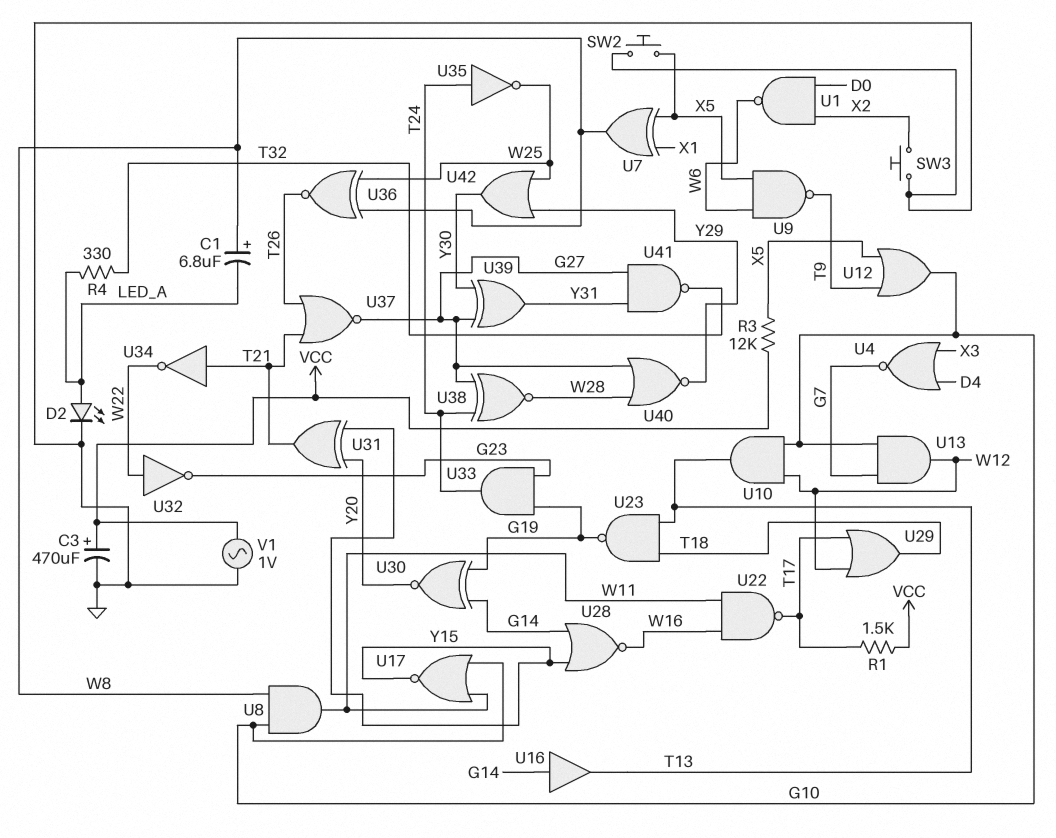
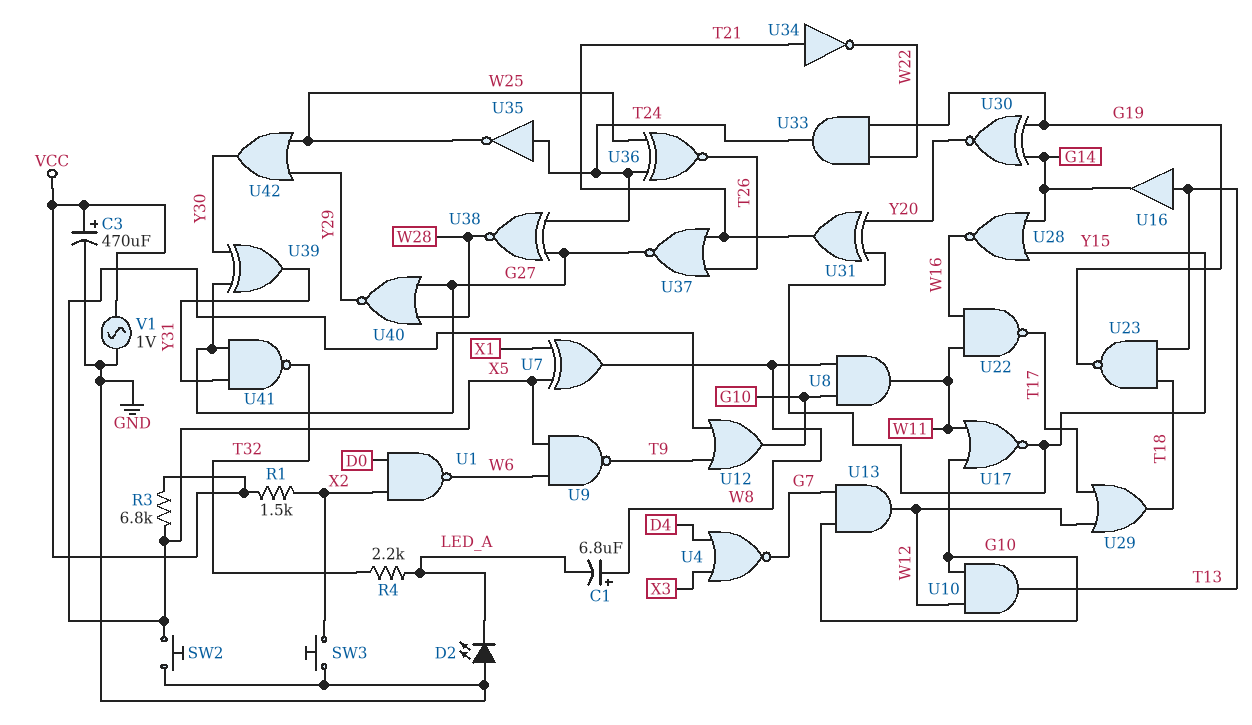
D2: LED (A LED_A, K GND) -> LED (A GND, K LED_A)
R1: 1.5k (T17, VCC) -> 1.5k (VCC, X2)
R3: 12k (VCC, X5) -> 6.8k (VCC, X5)
R4: 330 (LED_A, T32) -> 2.2k (LED_A, T32)
U16: buffer (in G14, out T13) -> buffer (in T13, out G14)
U32: NOT (in W22, out G23) -> none
U33: AND (in G19, in G23, out T24) -> AND (in G19, in W22, out T24)
U36: XNOR (in W8, in W25, out T26) -> XNOR (in T24, in W25, out T26)

